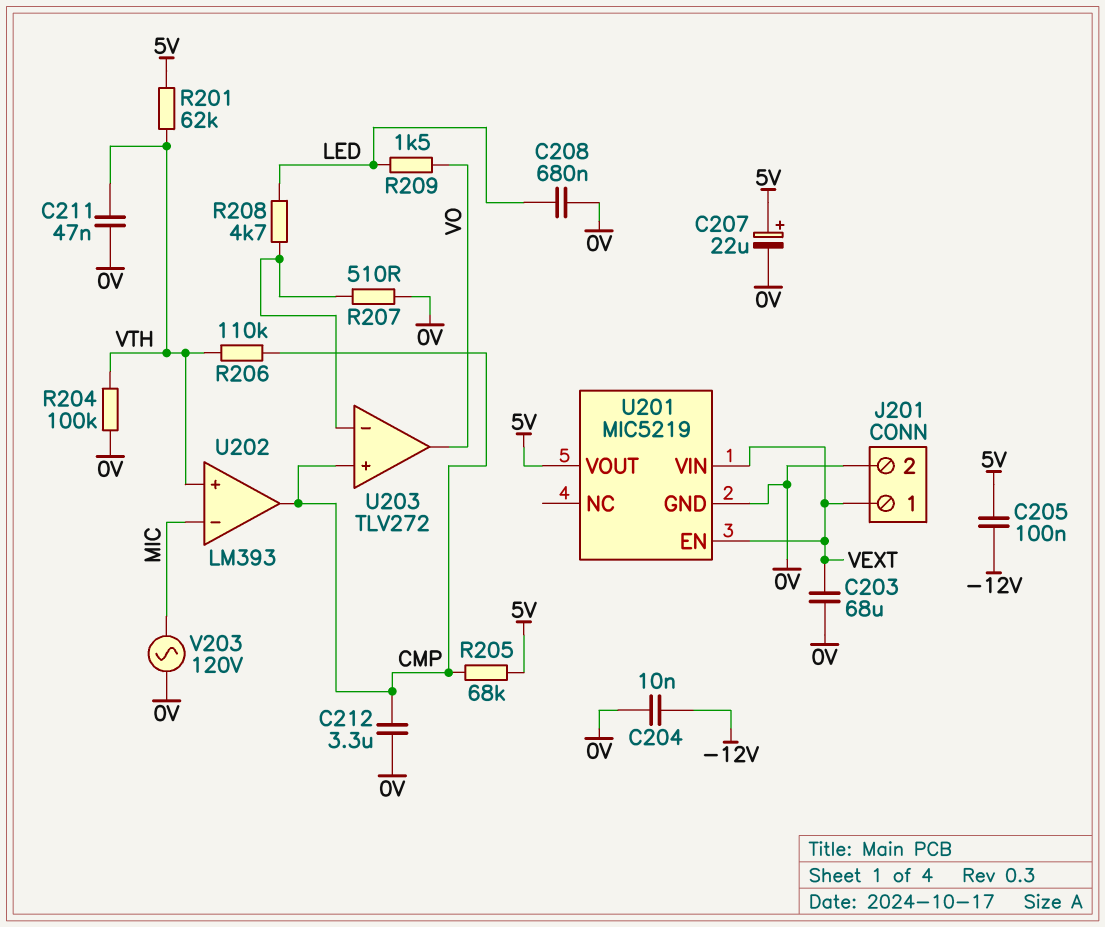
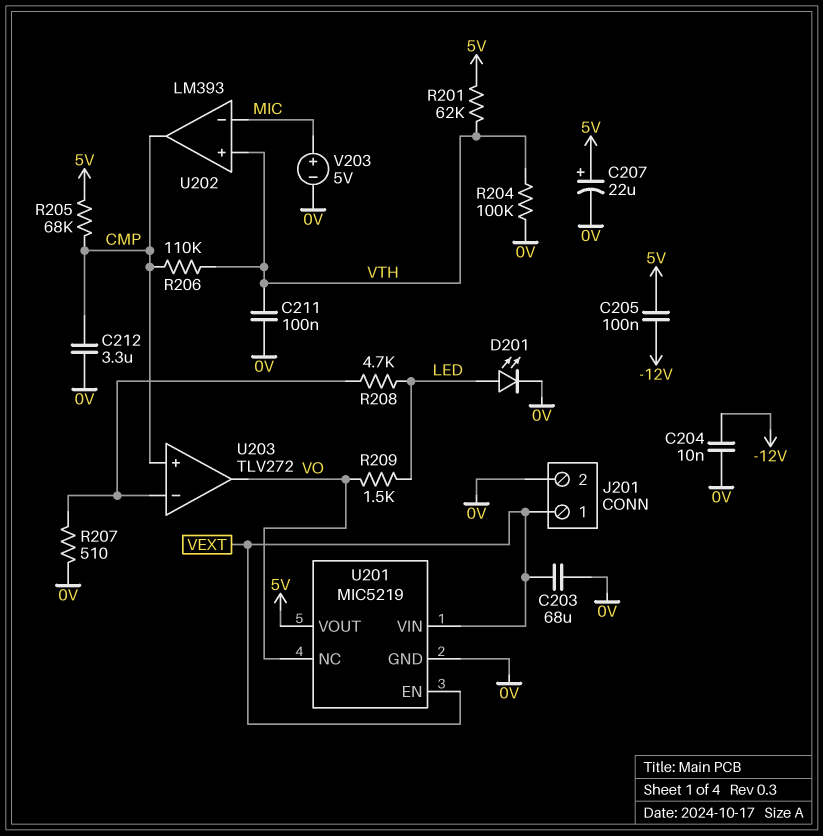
C208: 680nF (0V, LED) -> none
C211: 47nF (0V, VTH) -> 100nF (0V, VTH)
D201: none -> LED (A LED, K 0V)
U201 pin NC: none -> VO
V203: AC 120V (0V, MIC) -> 5V (plus MIC, minus 0V)

